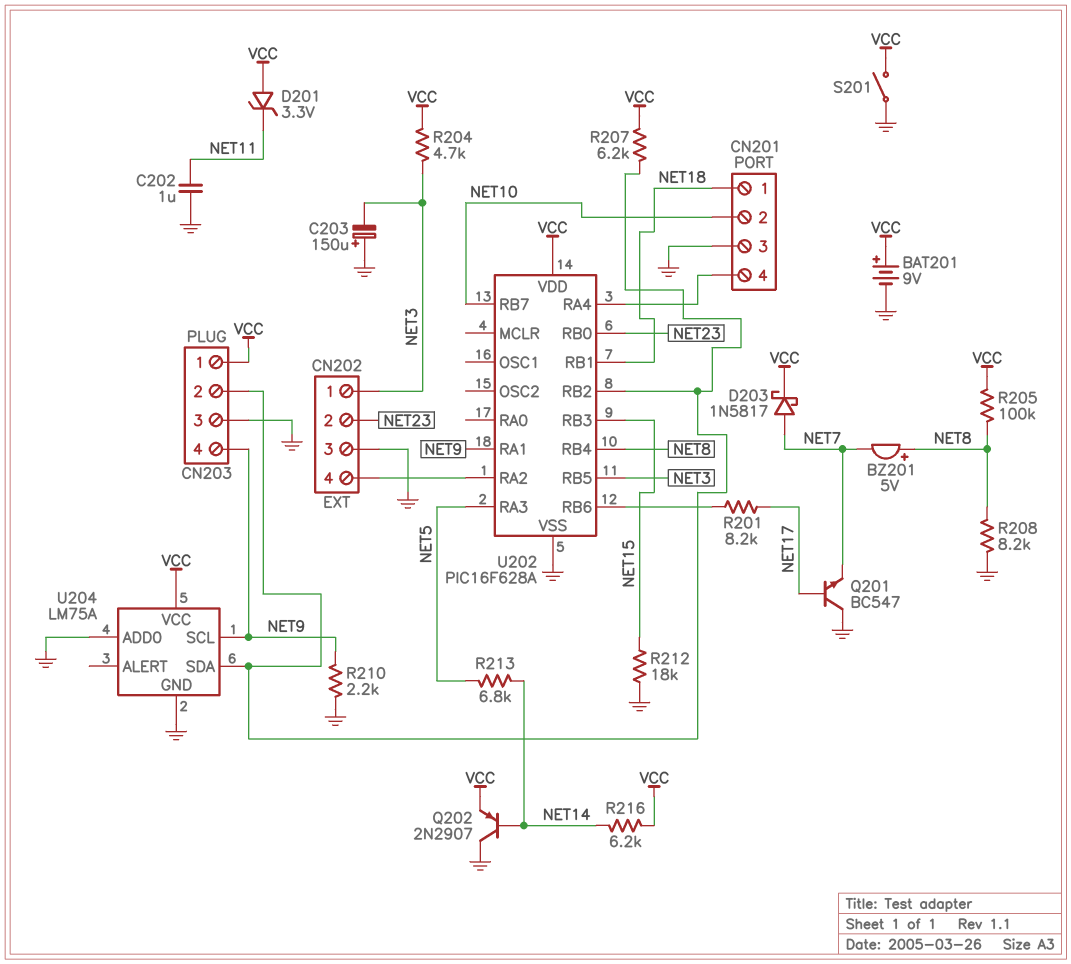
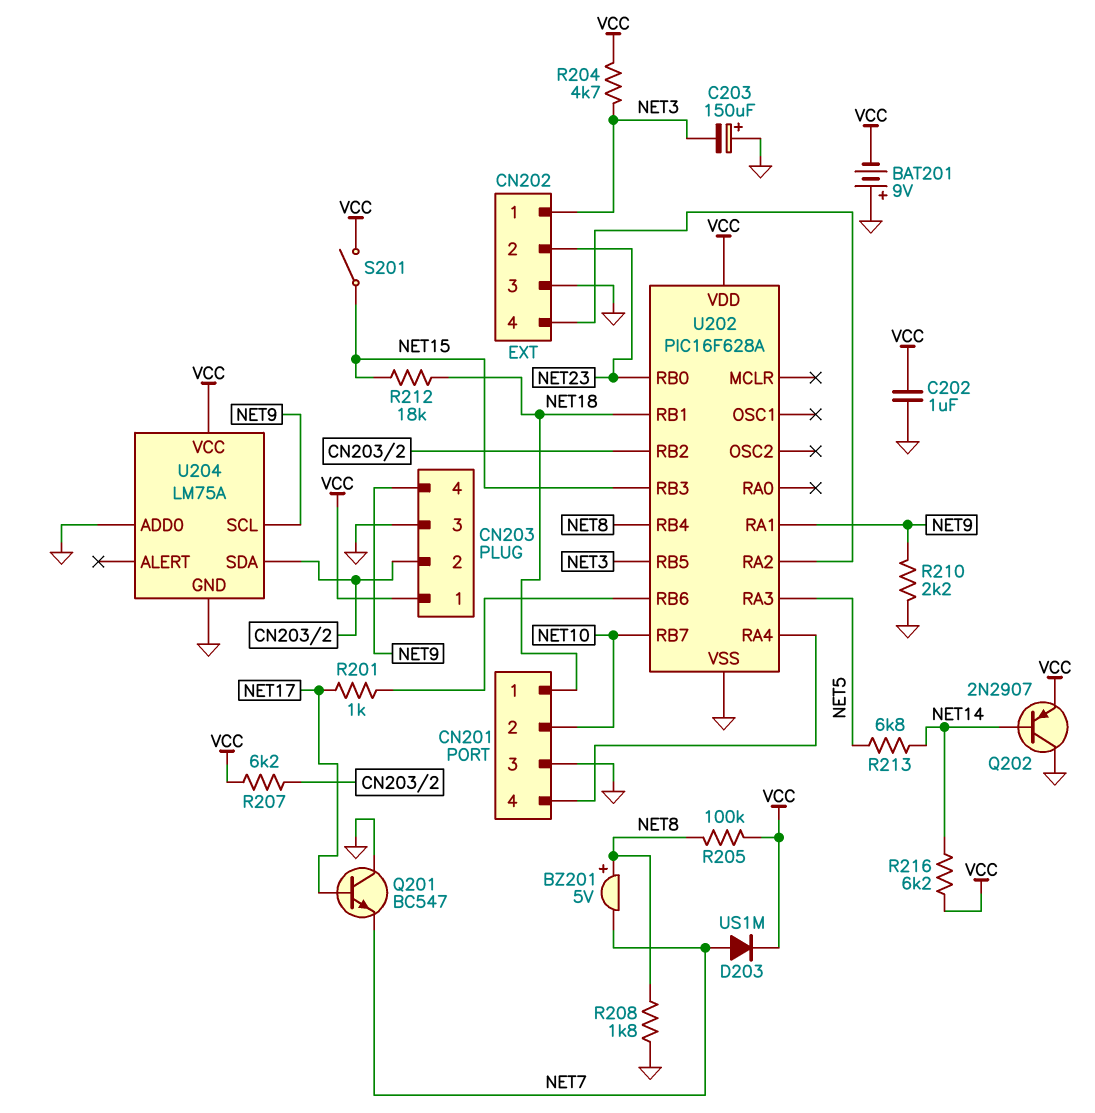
BAT201: 9V (plus VCC, minus GND) -> 9V (plus GND, minus VCC)
C202: 1uF (GND, NET11) -> 1uF (GND, VCC)
D201: zener 3.3V (A VCC, K NET11) -> none
D203: schottky 1N5817 (A NET7, K VCC) -> diode US1M (A NET7, K VCC)
R201: 8.2k (NET17, U202/RB6) -> 1k (NET17, U202/RB6)
R208: 8.2k (GND, NET8) -> 1.8k (GND, NET8)
R212: 18k (GND, NET15) -> 18k (NET15, NET18)
S201: switch (GND, VCC) -> switch (NET15, VCC)

